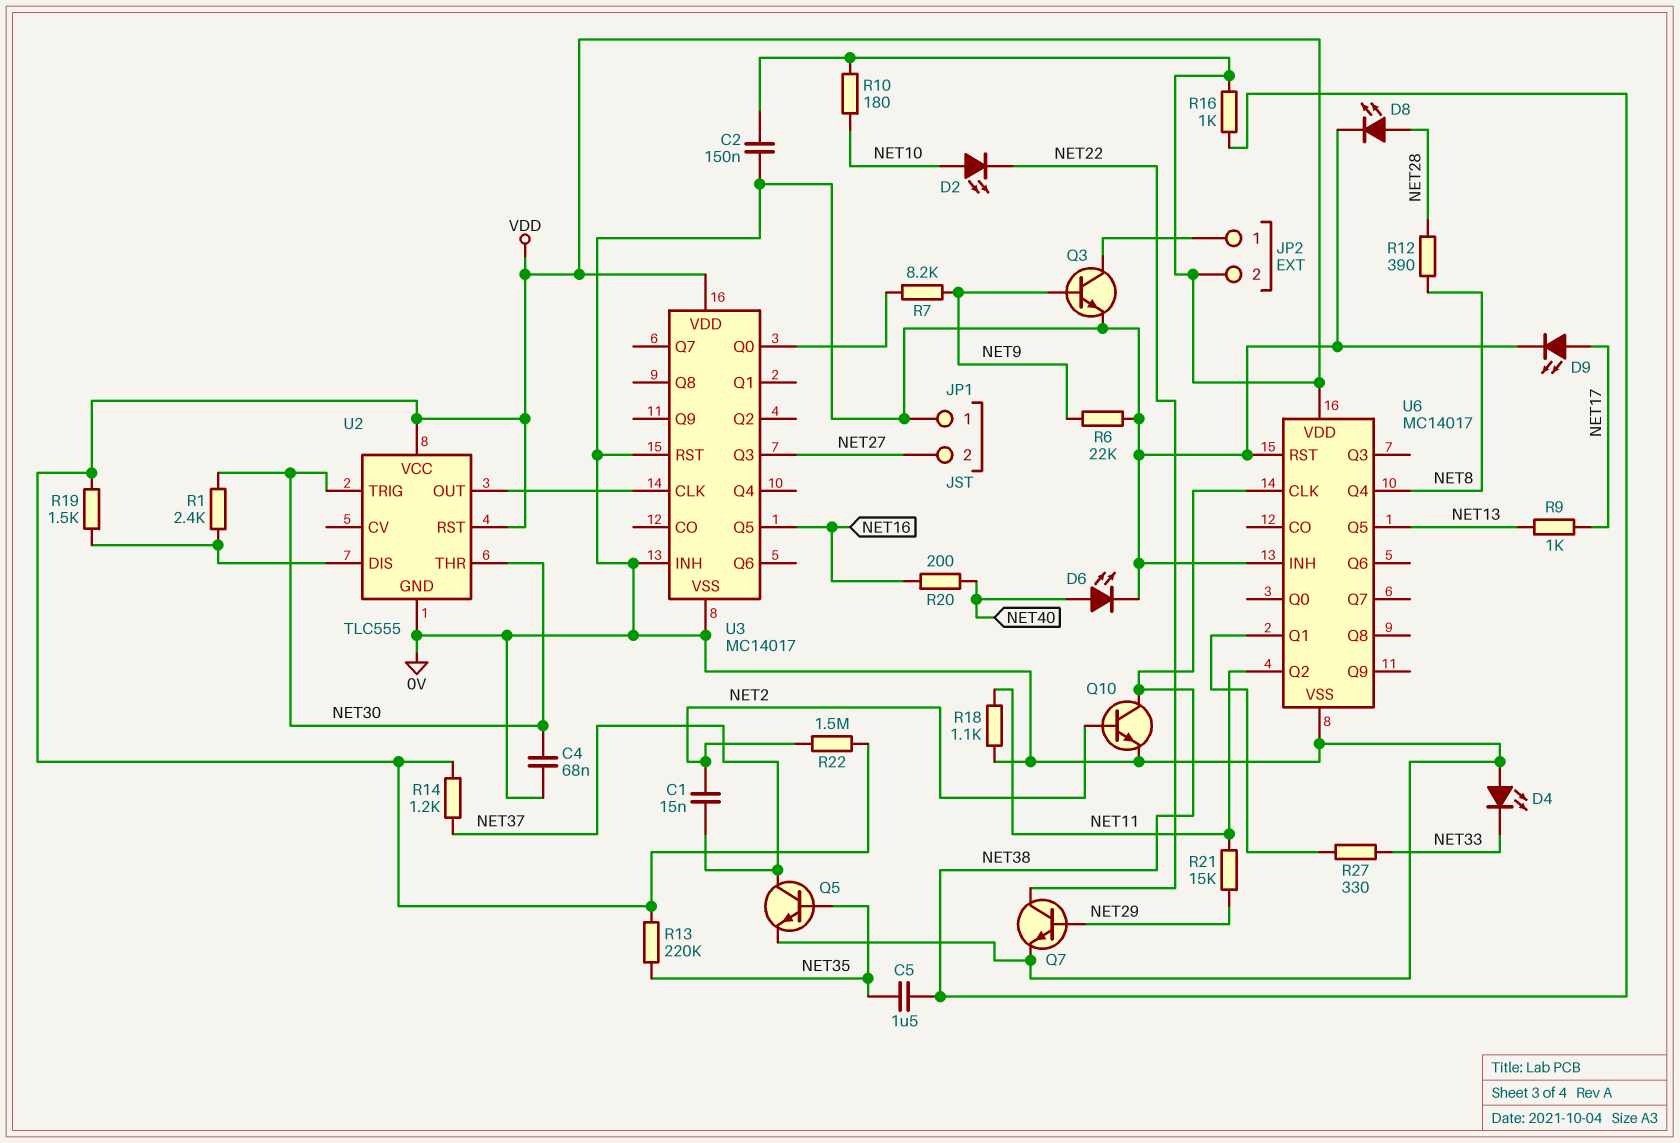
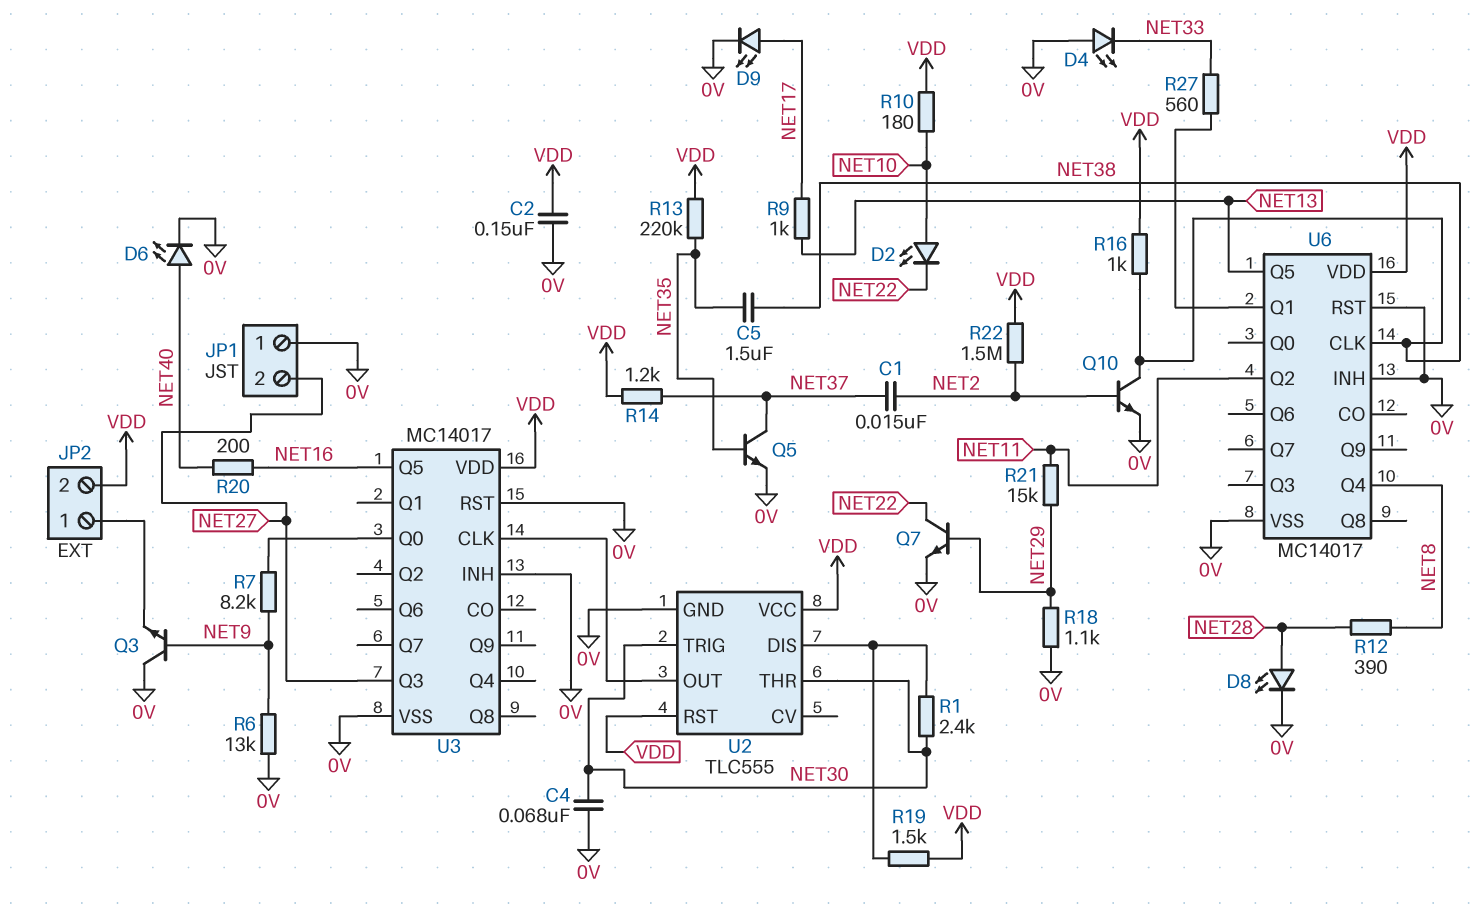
Q3: NPN (B NET9, C JP2/1, E 0V) -> NPN (B NET9, C 0V, E JP2/1)
R6: 22k (0V, NET9) -> 13k (0V, NET9)
R18: 1.1k (0V, NET11) -> 1.1k (0V, NET29)
R27: 330 (NET33, U6/Q1) -> 560 (NET33, U6/Q1)

